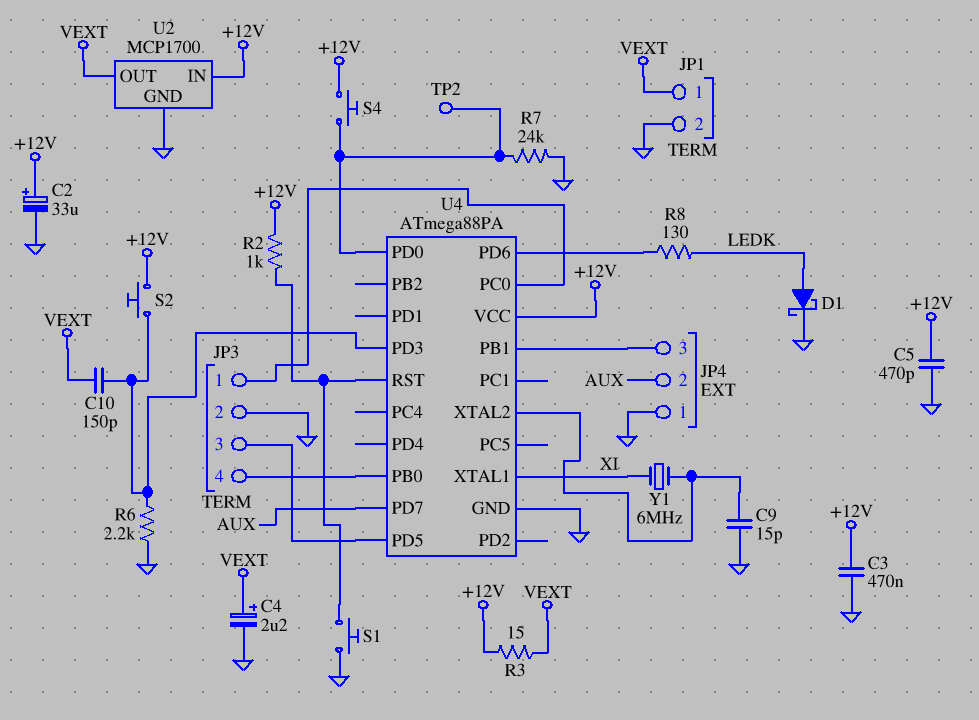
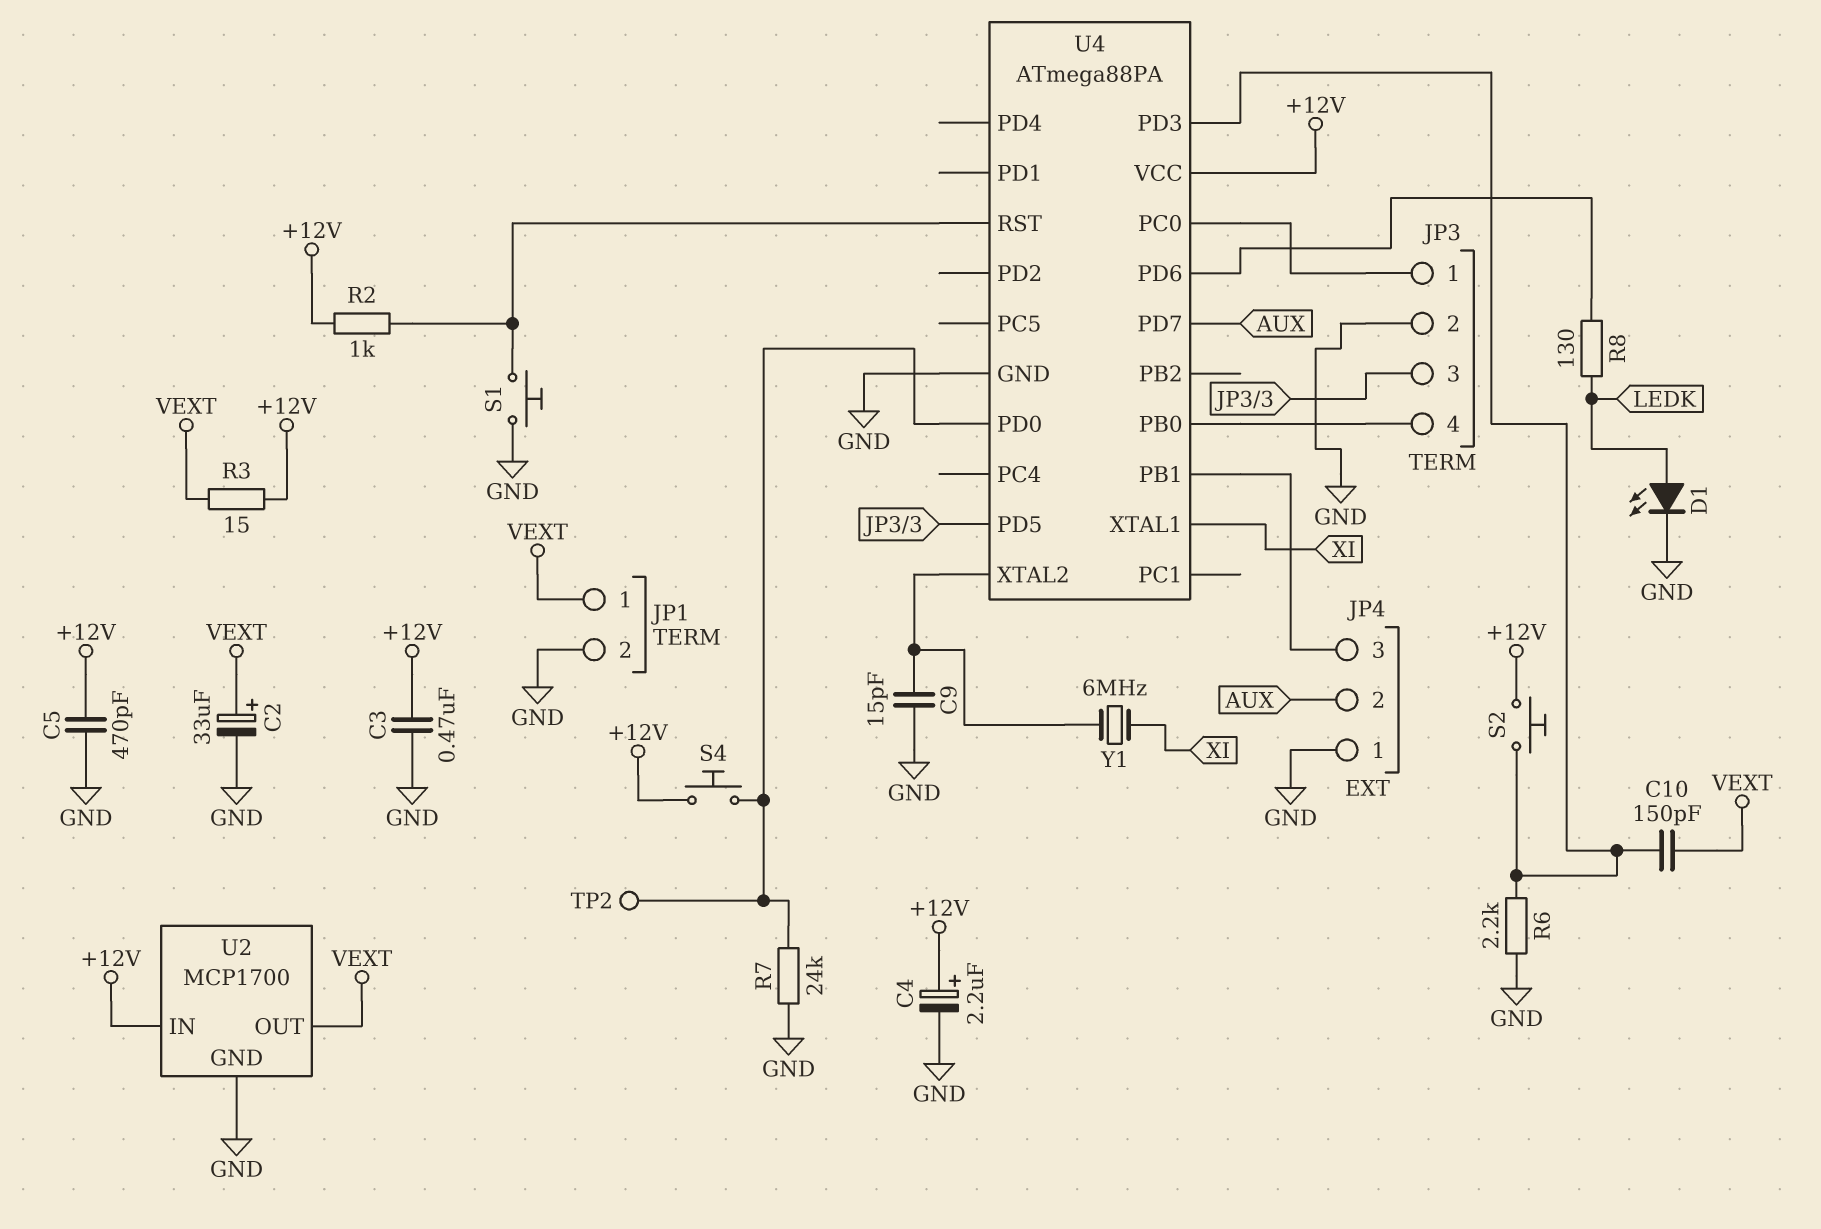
C2: 33uF (plus +12V, minus GND) -> 33uF (plus VEXT, minus GND)
C4: 2.2uF (plus VEXT, minus GND) -> 2.2uF (plus +12V, minus GND)
D1: schottky (A LEDK, K GND) -> LED (A LEDK, K GND)

